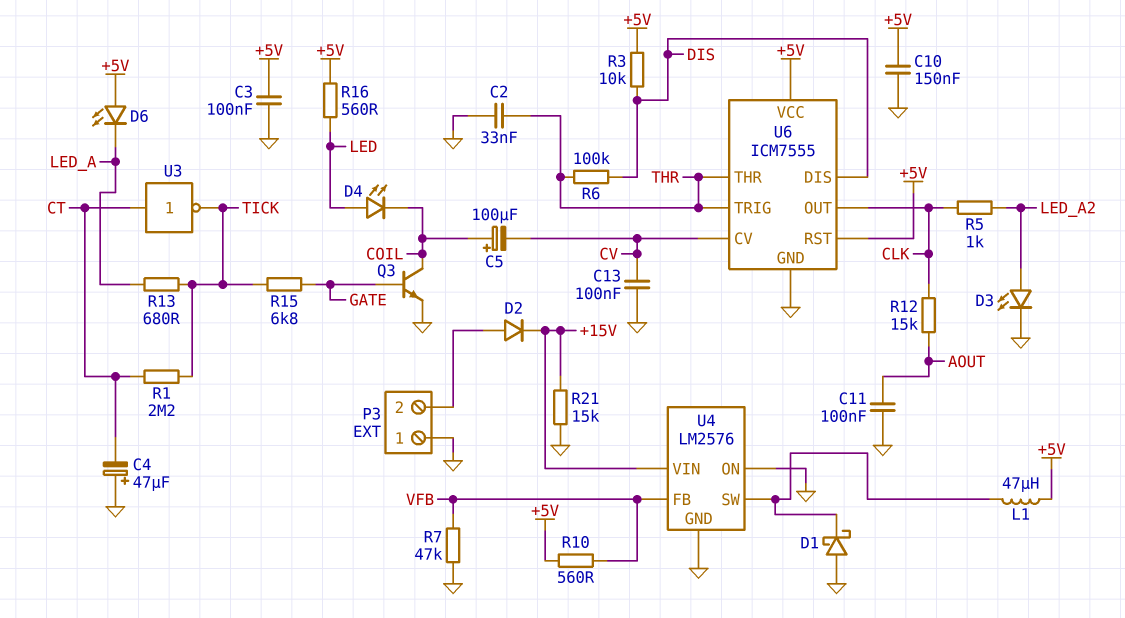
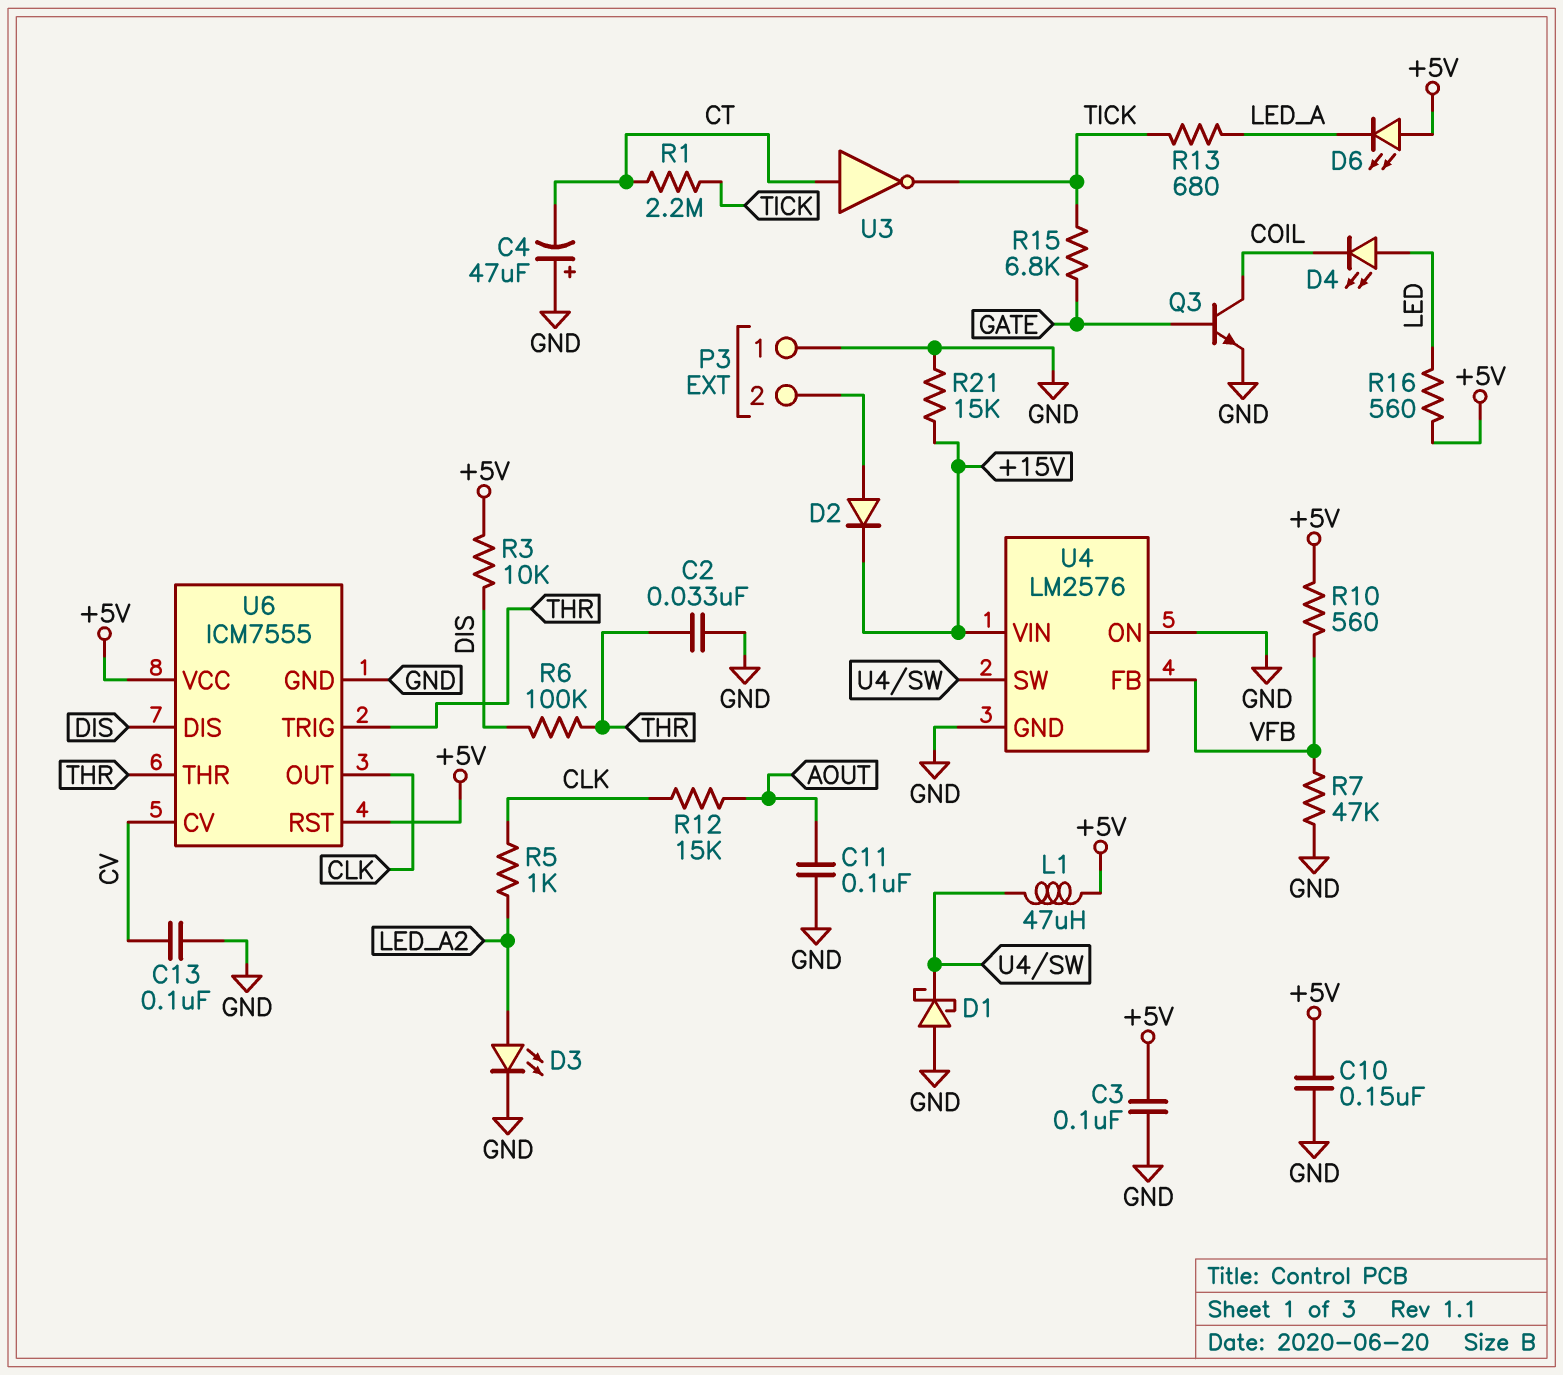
C5: 100uF (plus COIL, minus CV) -> none

